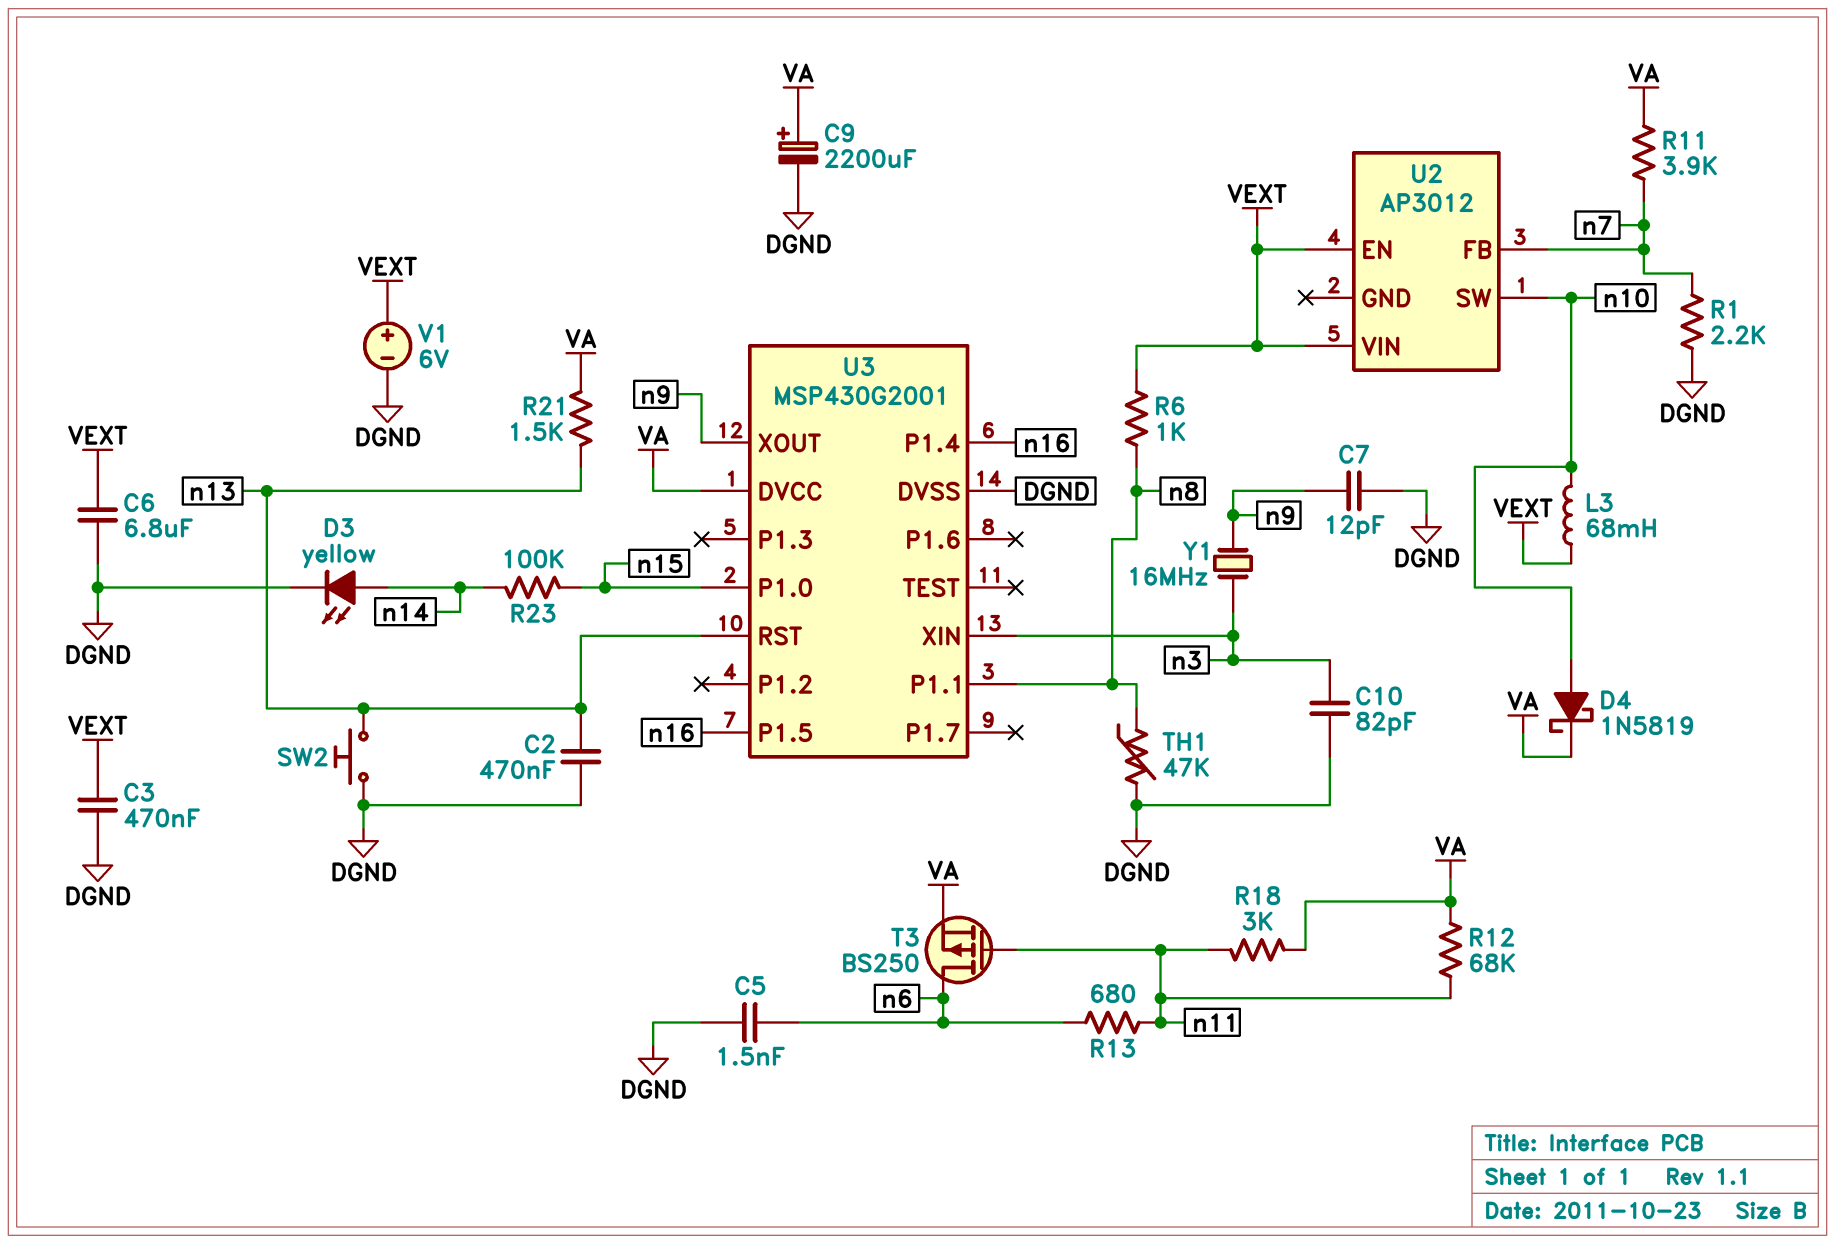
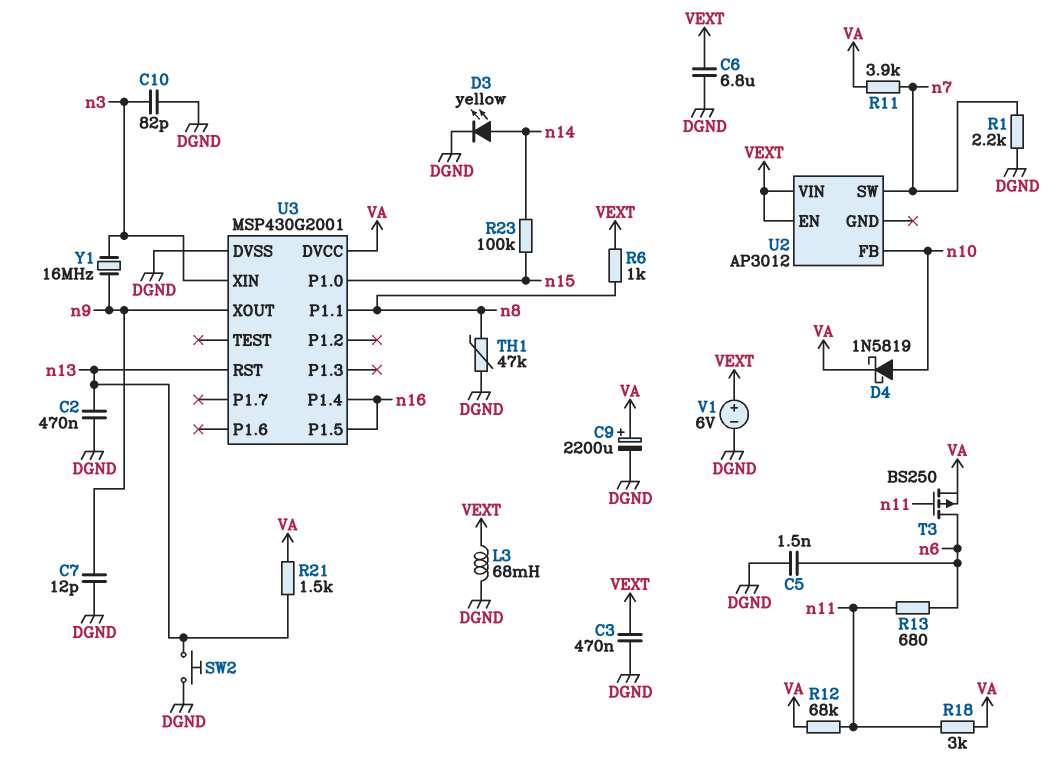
L3: 68mH (VEXT, n10) -> 68mH (DGND, VEXT)
U2 pin FB: n7 -> n10
U2 pin SW: n10 -> n7

